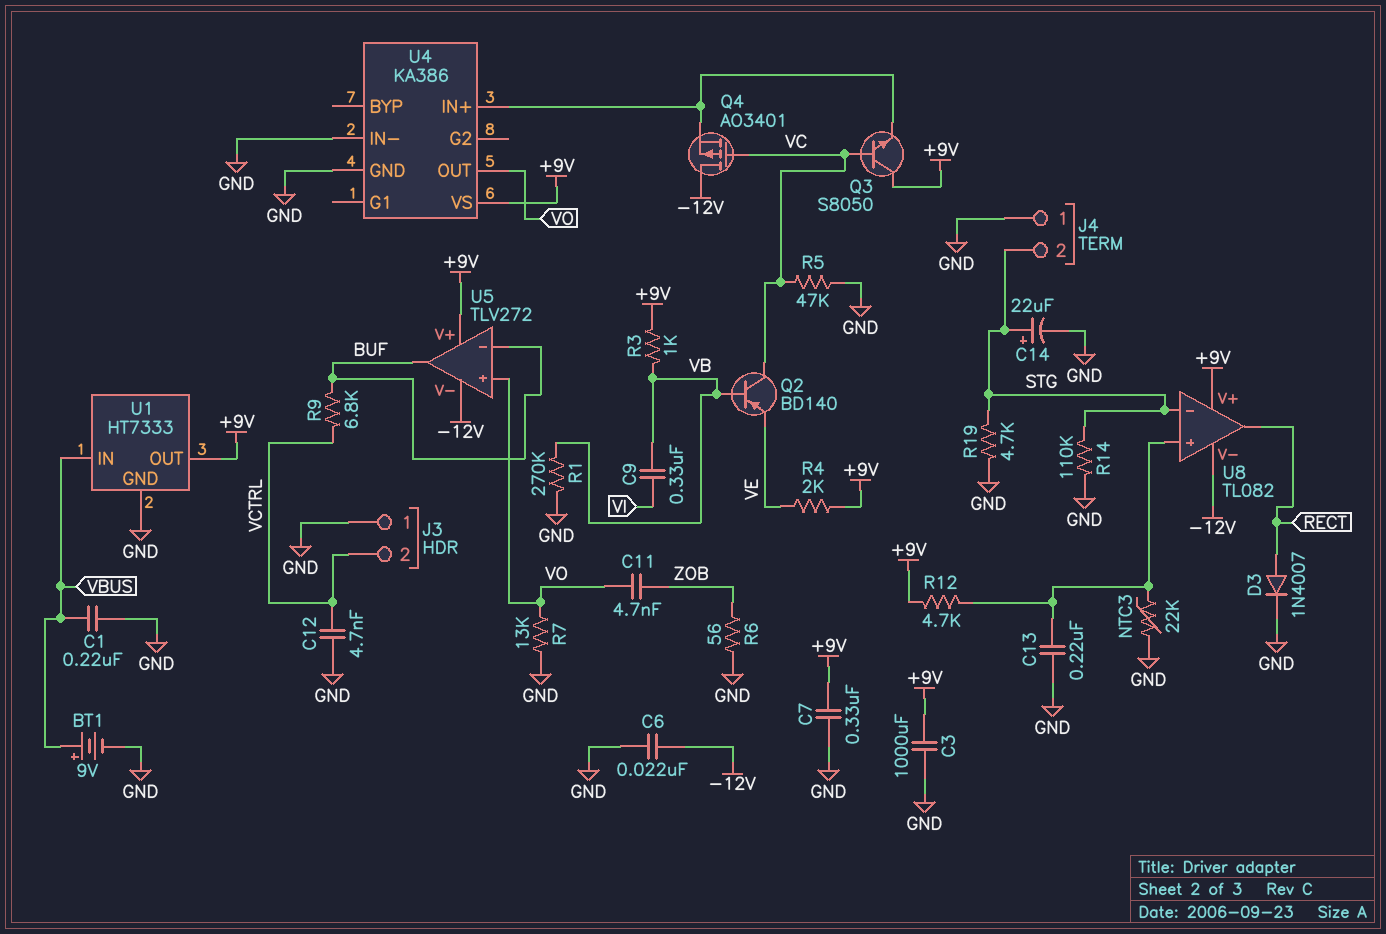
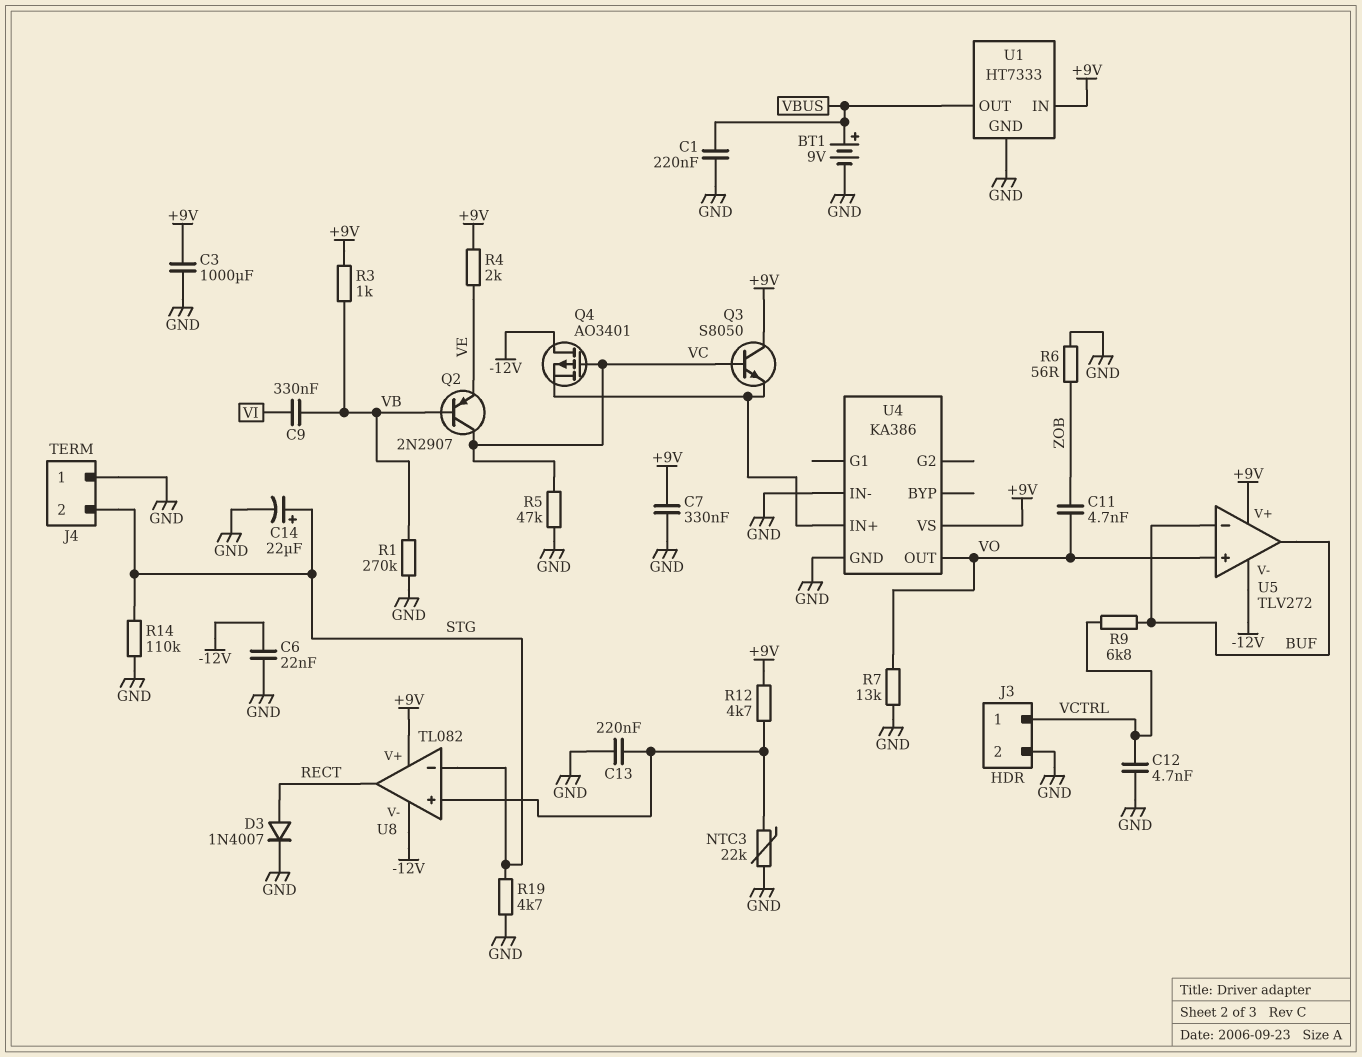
J3 pin 1: GND -> VCTRL
J3 pin 2: VCTRL -> GND
Q2: PNP BD140 (B VB, C VC, E VE) -> PNP 2N2907 (B VB, C VC, E VE)
U1 pin IN: VBUS -> +9V
U1 pin OUT: +9V -> VBUS

